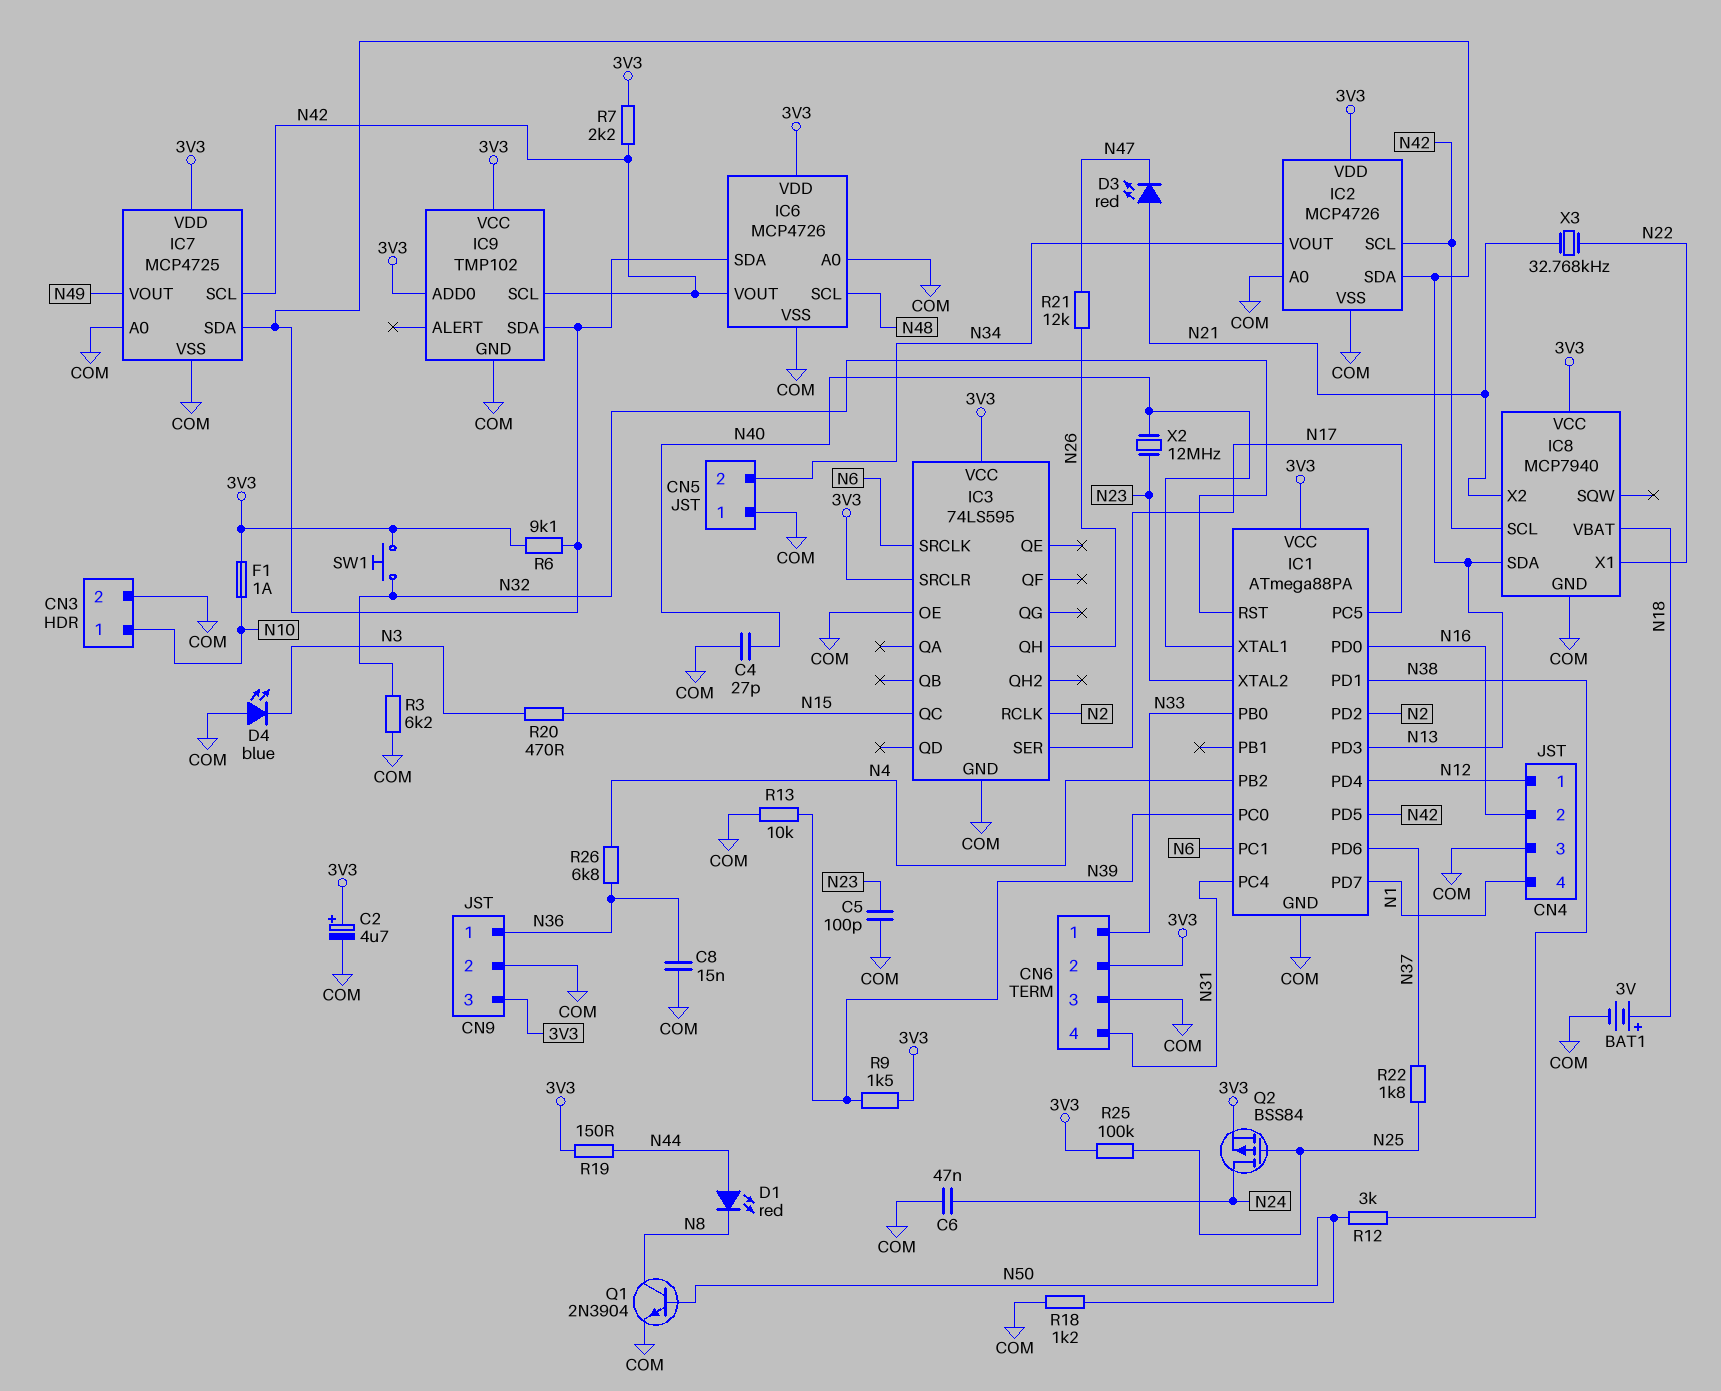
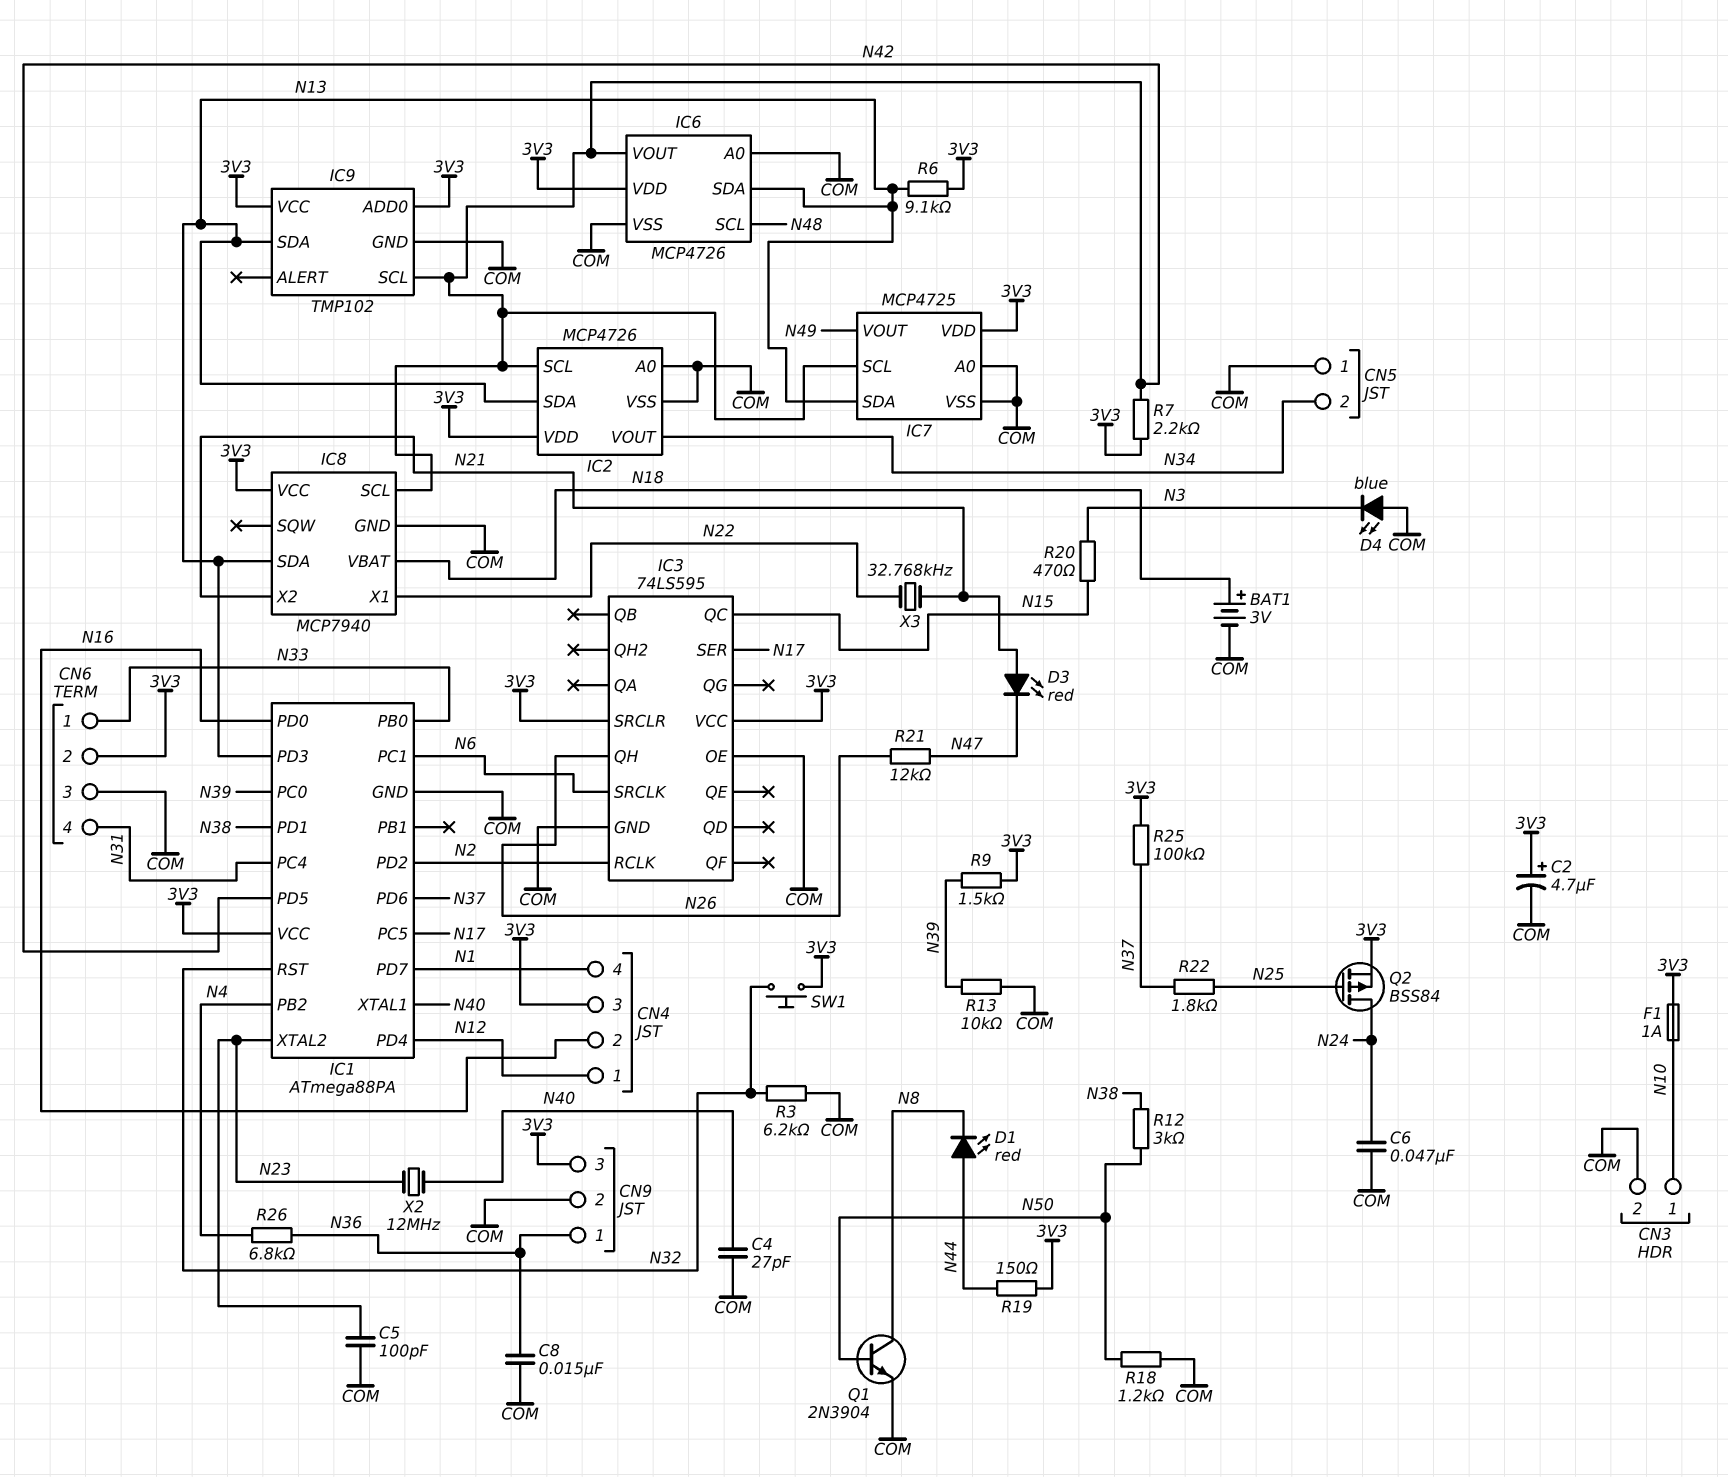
CN4 pin 3: COM -> 3V3
R25: 100k (3V3, N25) -> 100k (3V3, N37)

